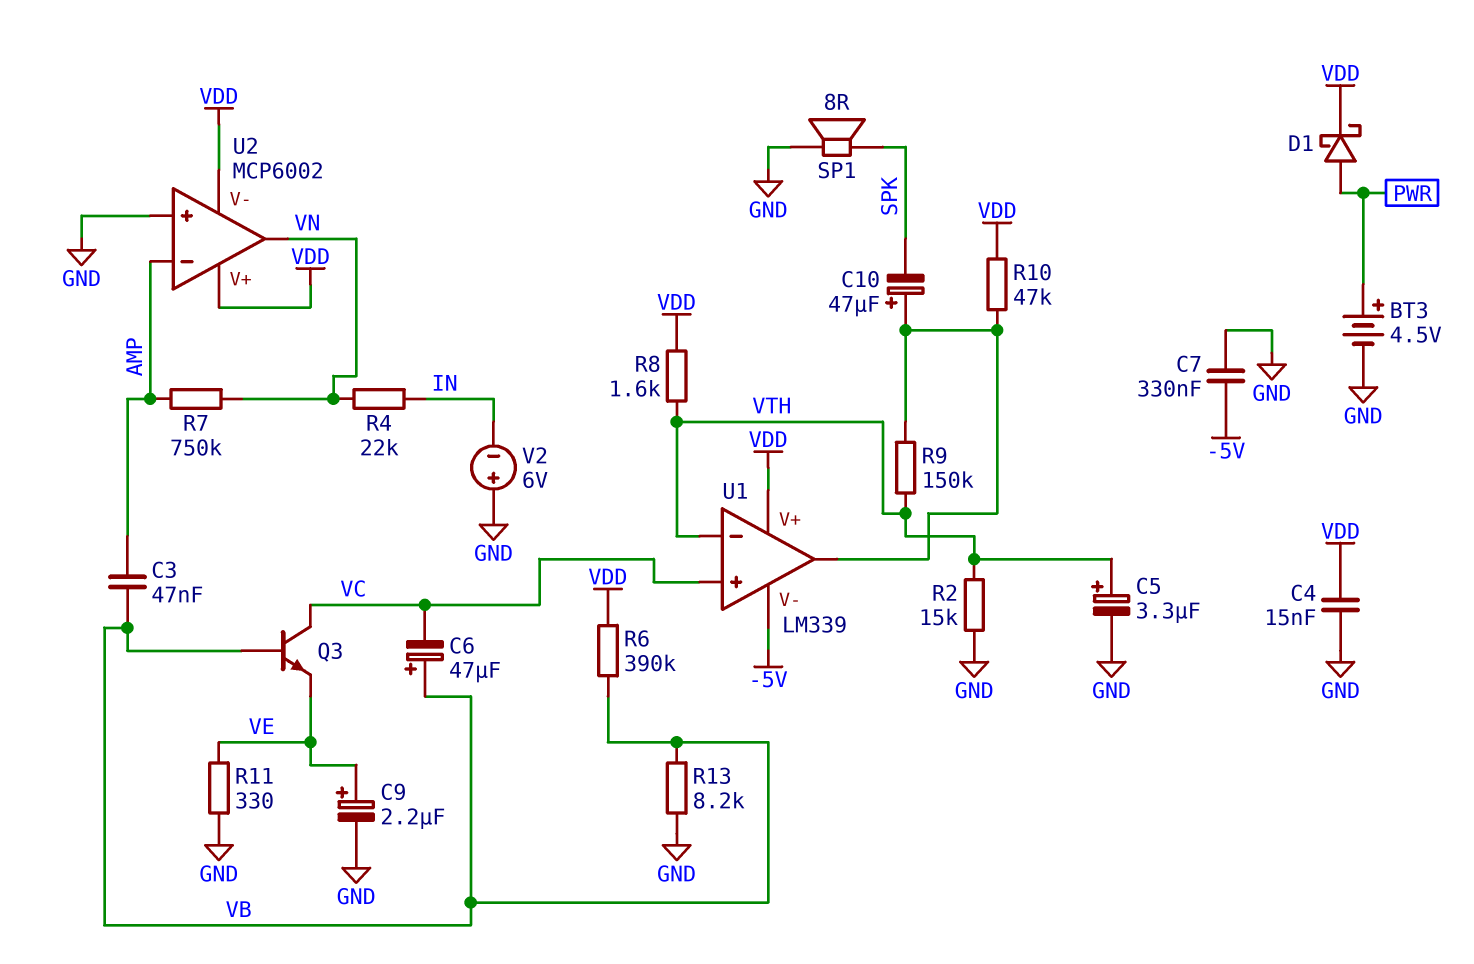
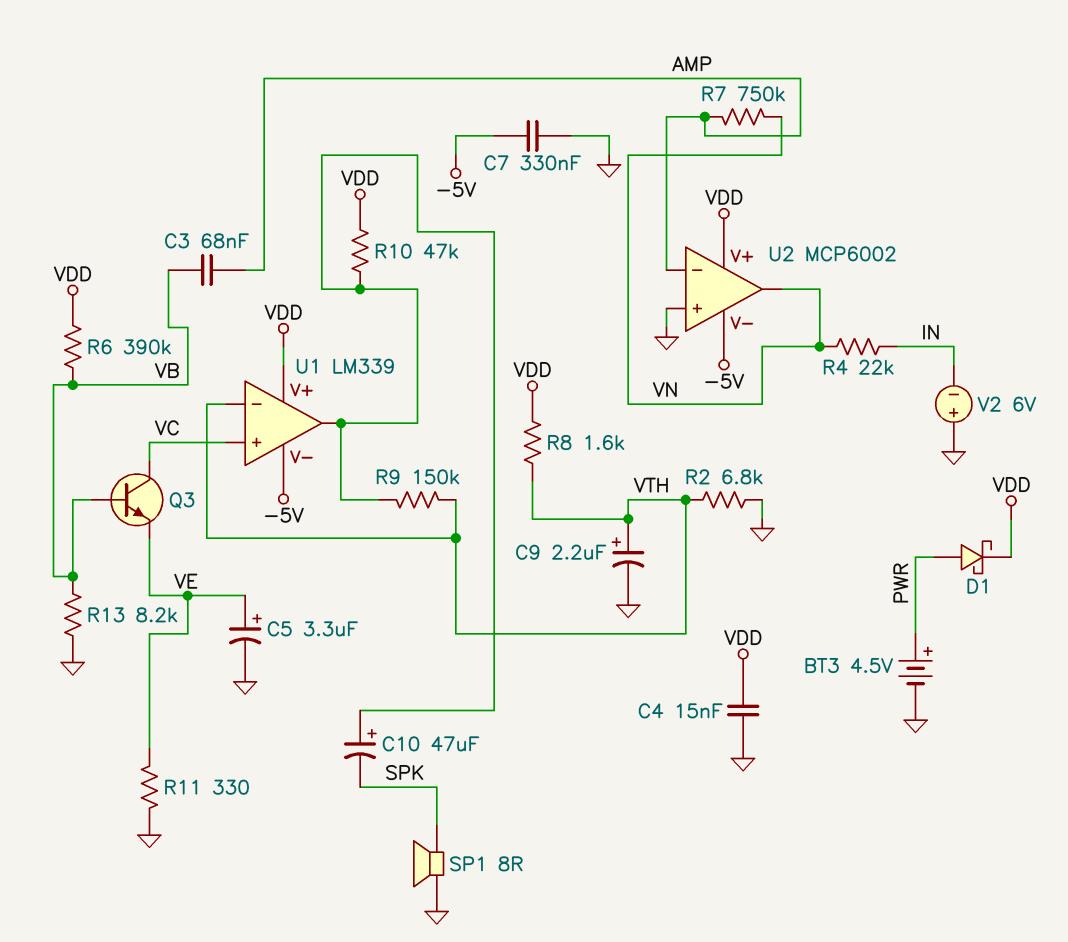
C3: 47nF (AMP, VB) -> 68nF (AMP, VB)
C5: 3.3uF (plus VTH, minus GND) -> 3.3uF (plus VE, minus GND)
C6: 47uF (plus VB, minus VC) -> none
C9: 2.2uF (plus VE, minus GND) -> 2.2uF (plus VTH, minus GND)
R2: 15k (GND, VTH) -> 6.8k (GND, VTH)
U2 pin V-: VDD -> -5V

